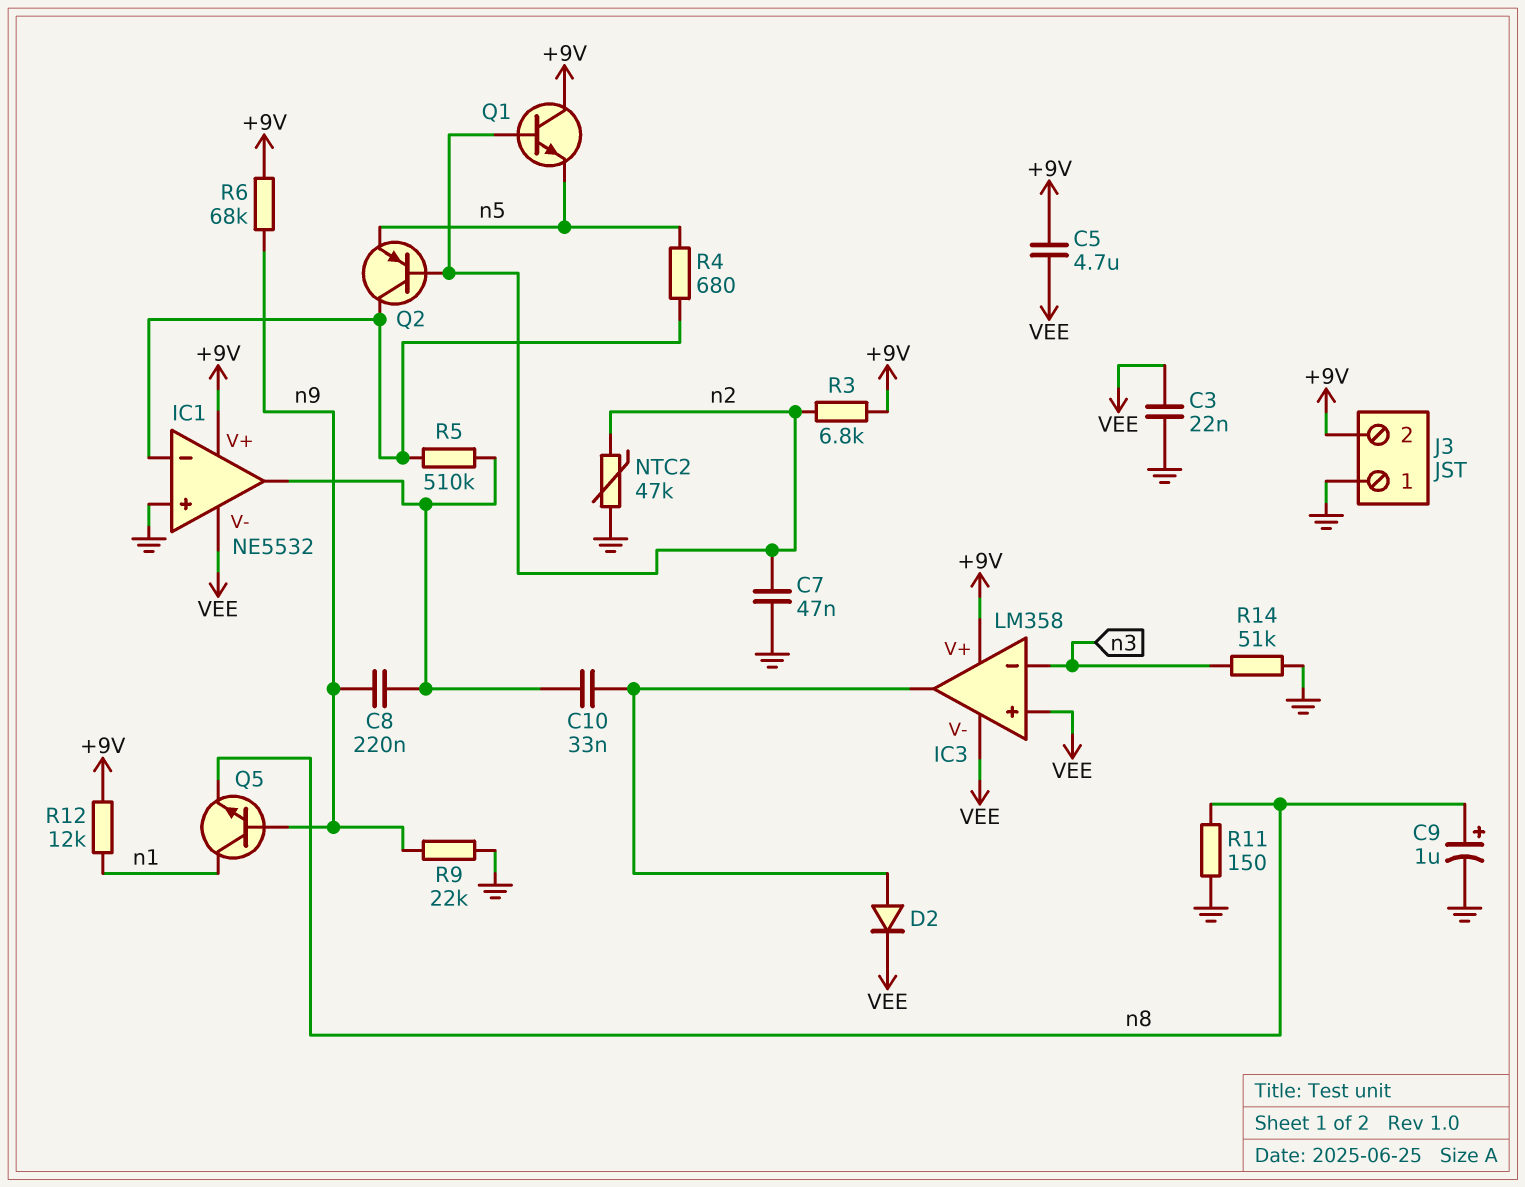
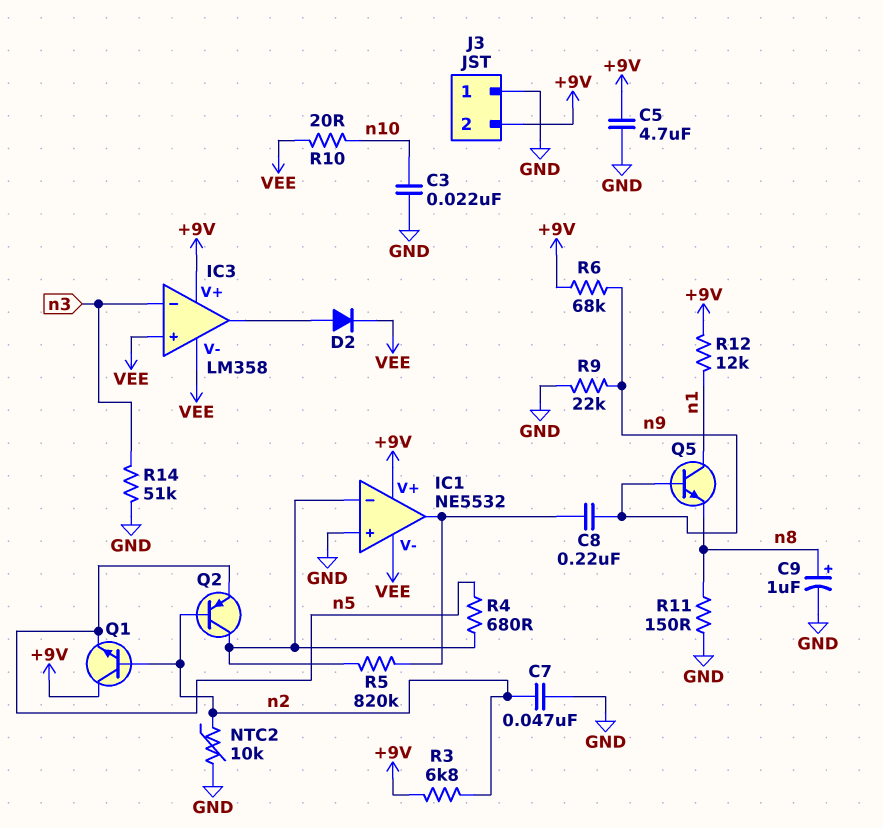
C3: 22nF (GND, VEE) -> 22nF (GND, n10)
C5: 4.7uF (+9V, VEE) -> 4.7uF (+9V, GND)
C10: 33nF (IC1/out, IC3/out) -> none
NTC2: 47k (GND, n2) -> 10k (GND, n2)
R5: 510k (IC1/in-, IC1/out) -> 820k (IC1/in-, IC1/out)
R10: none -> 20 (VEE, n10)

